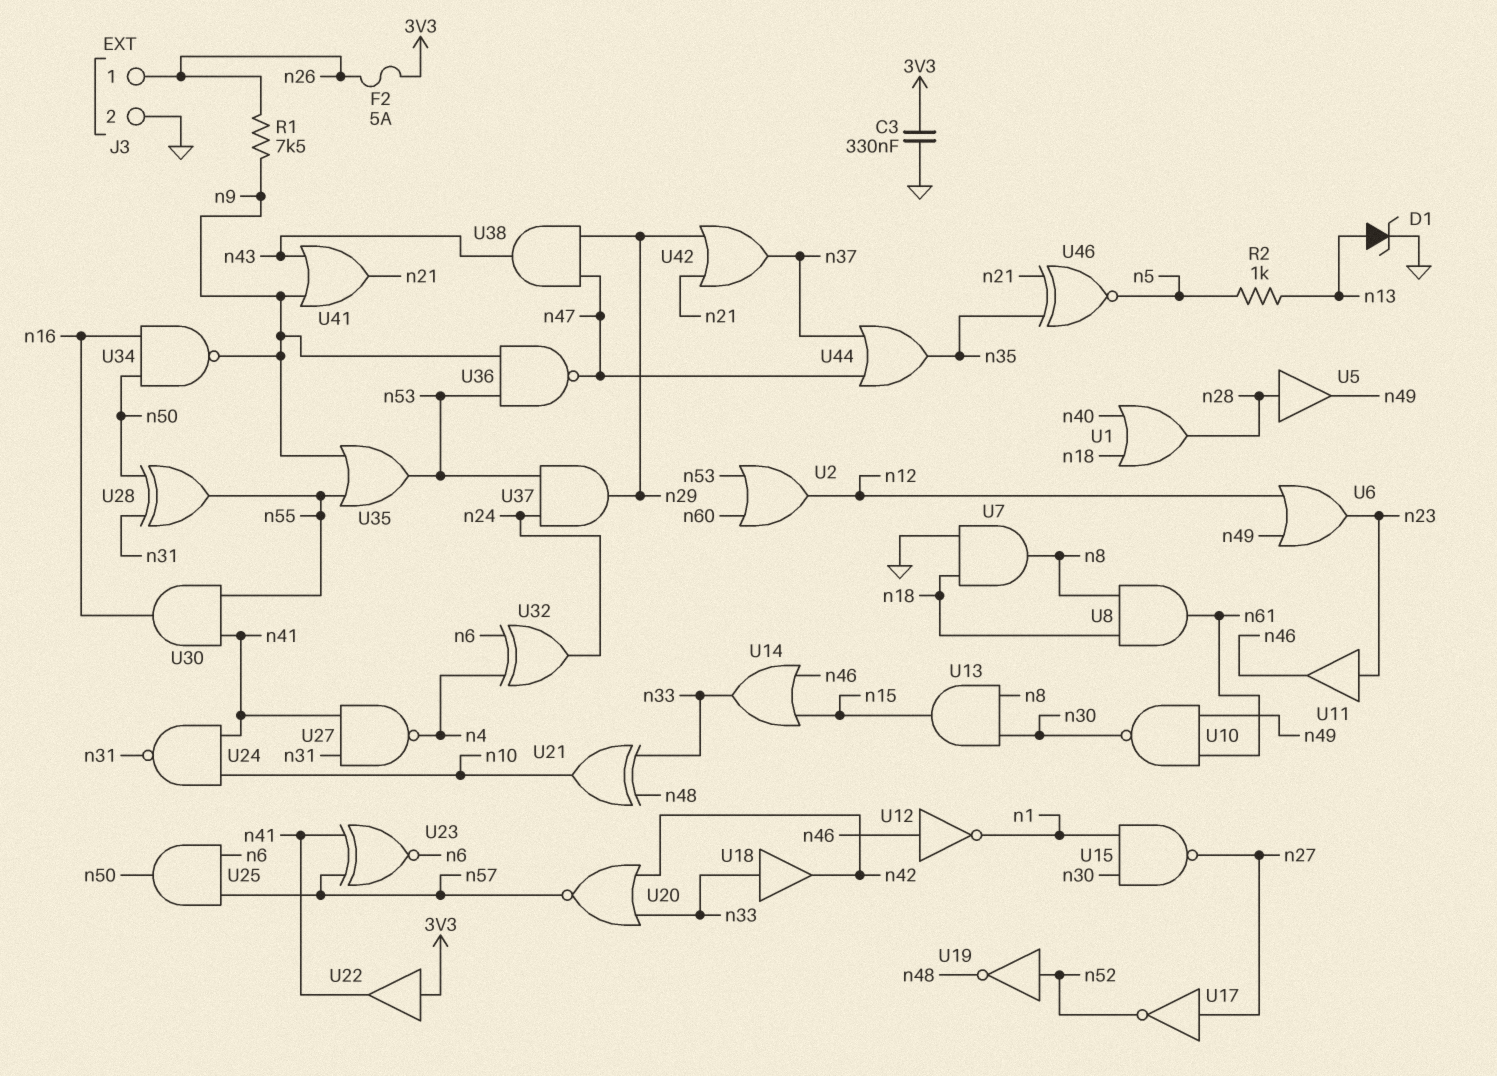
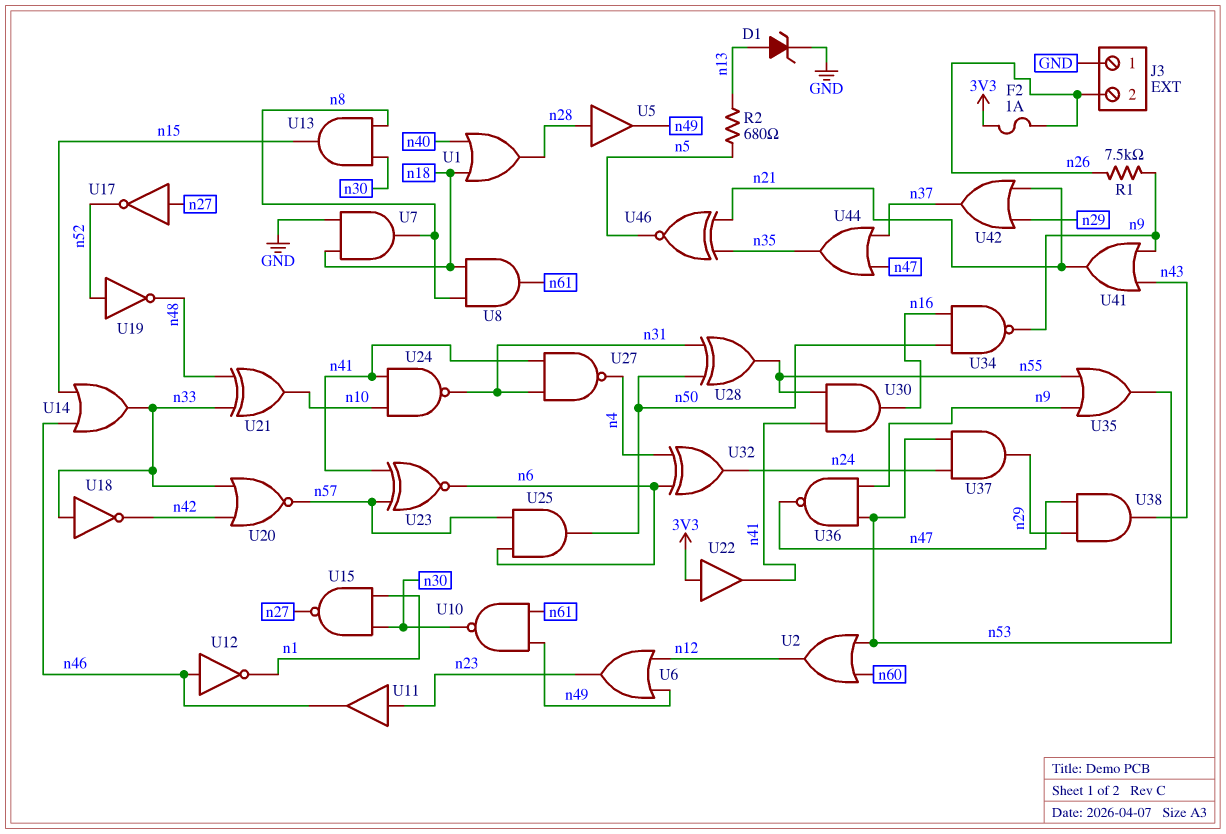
C3: 330nF (3V3, GND) -> none
F2: 5A (3V3, n26) -> 1A (3V3, n26)
J3 pin 1: n26 -> GND
J3 pin 2: GND -> n26
R2: 1k (n5, n13) -> 680 (n5, n13)
U18: buffer (in n33, out n42) -> NOT (in n33, out n42)

